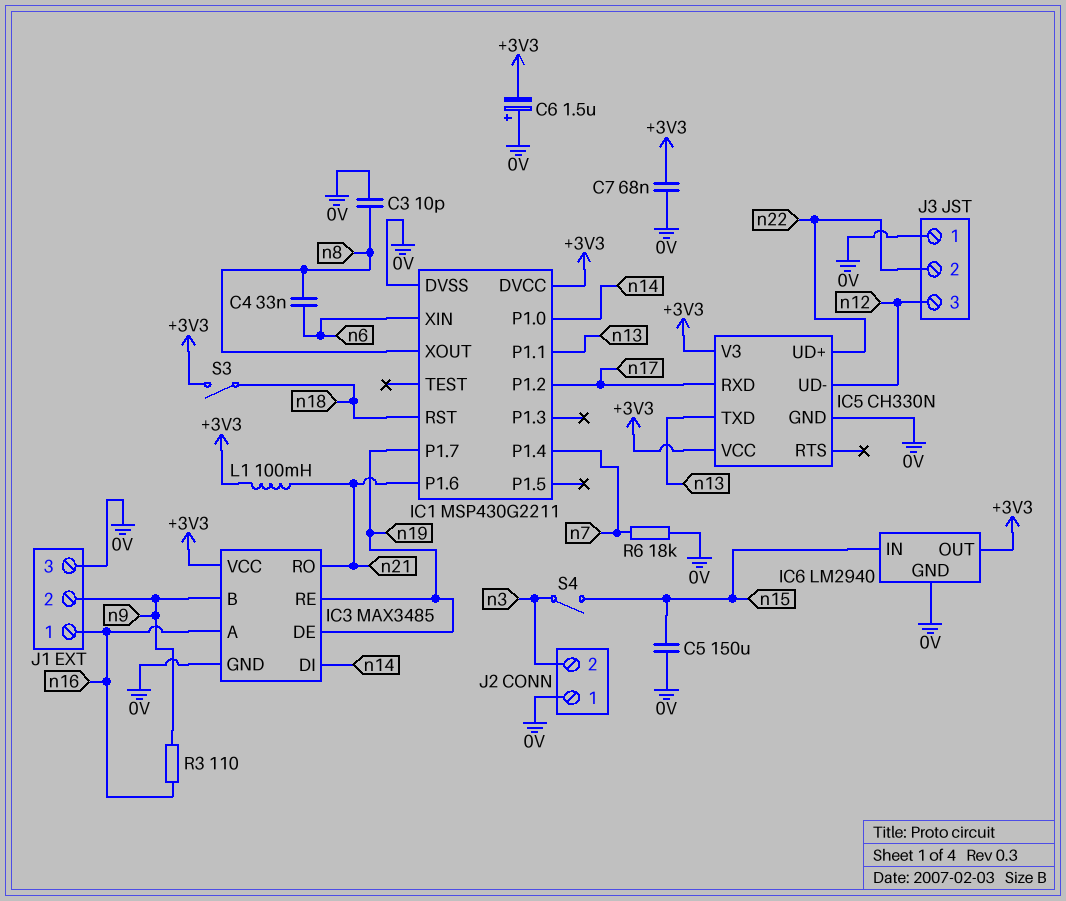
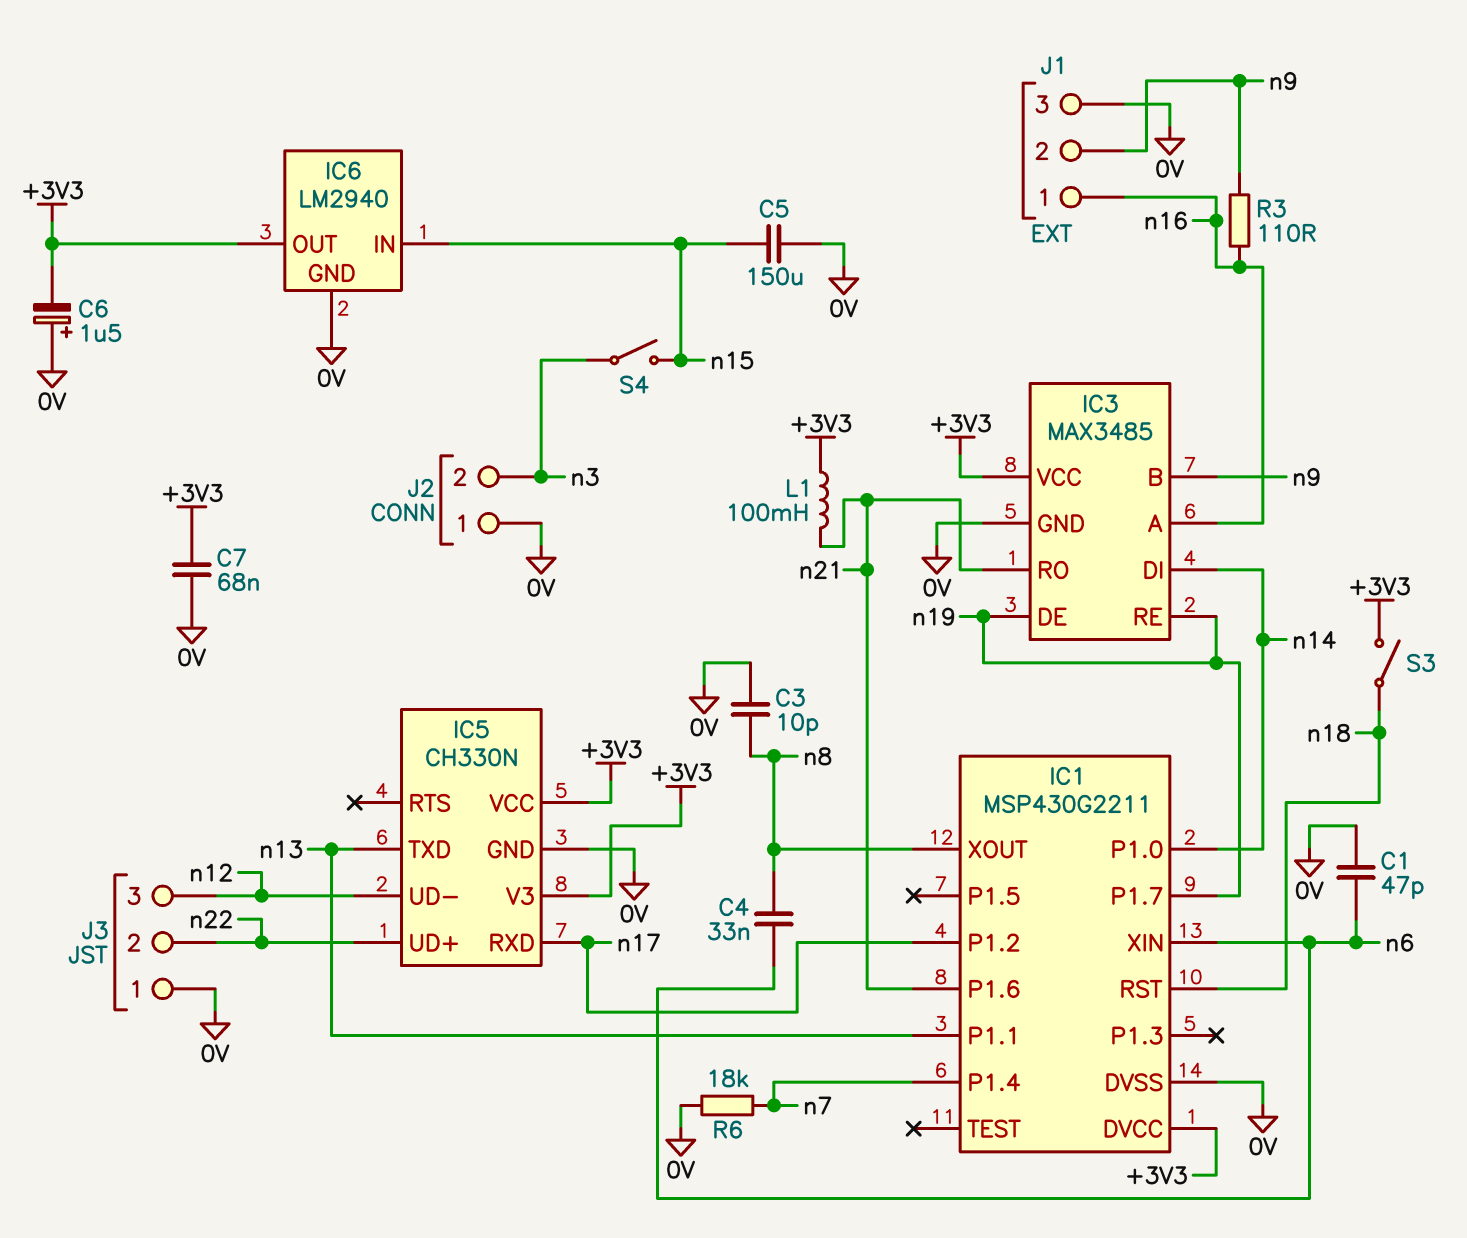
C1: none -> 47pF (0V, n6)

